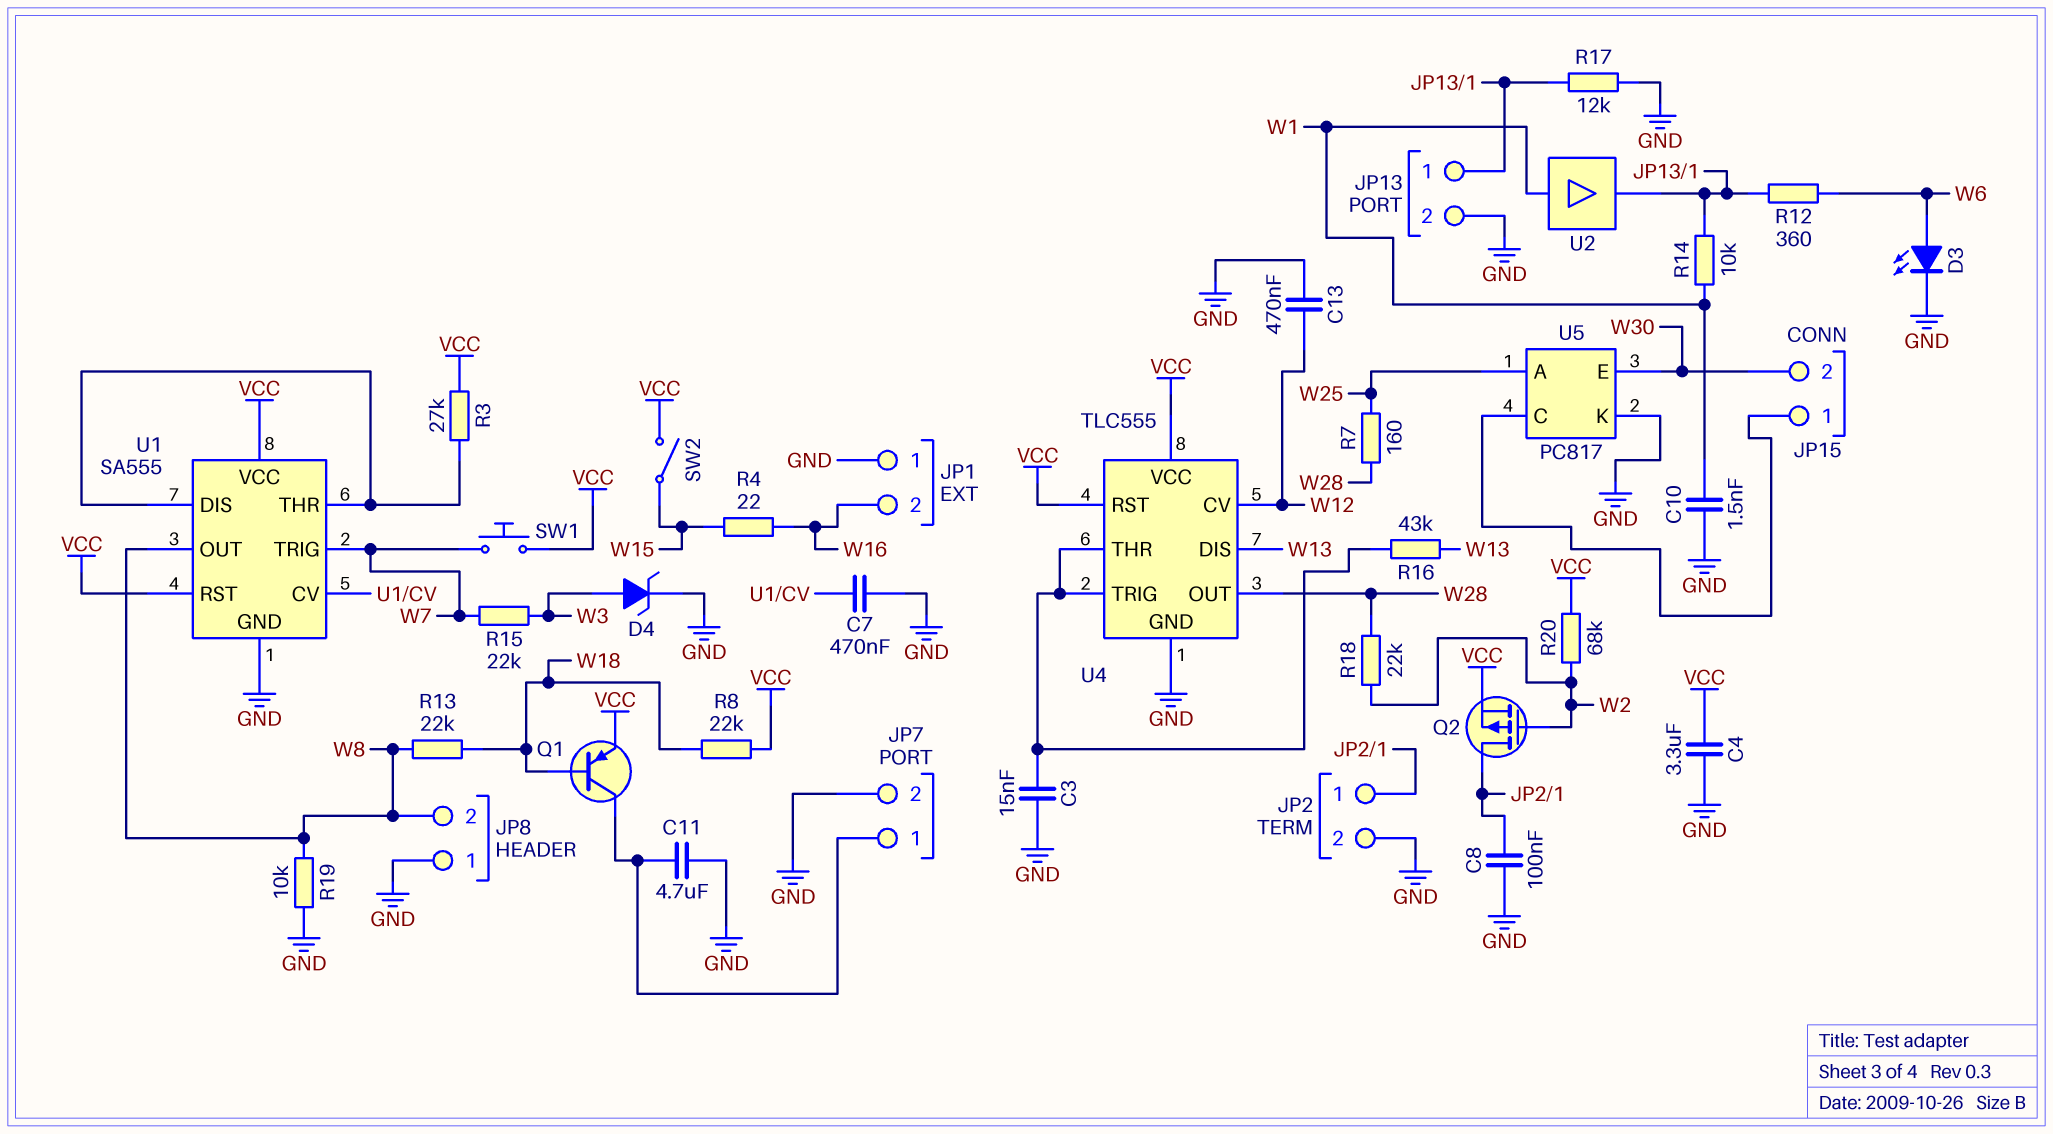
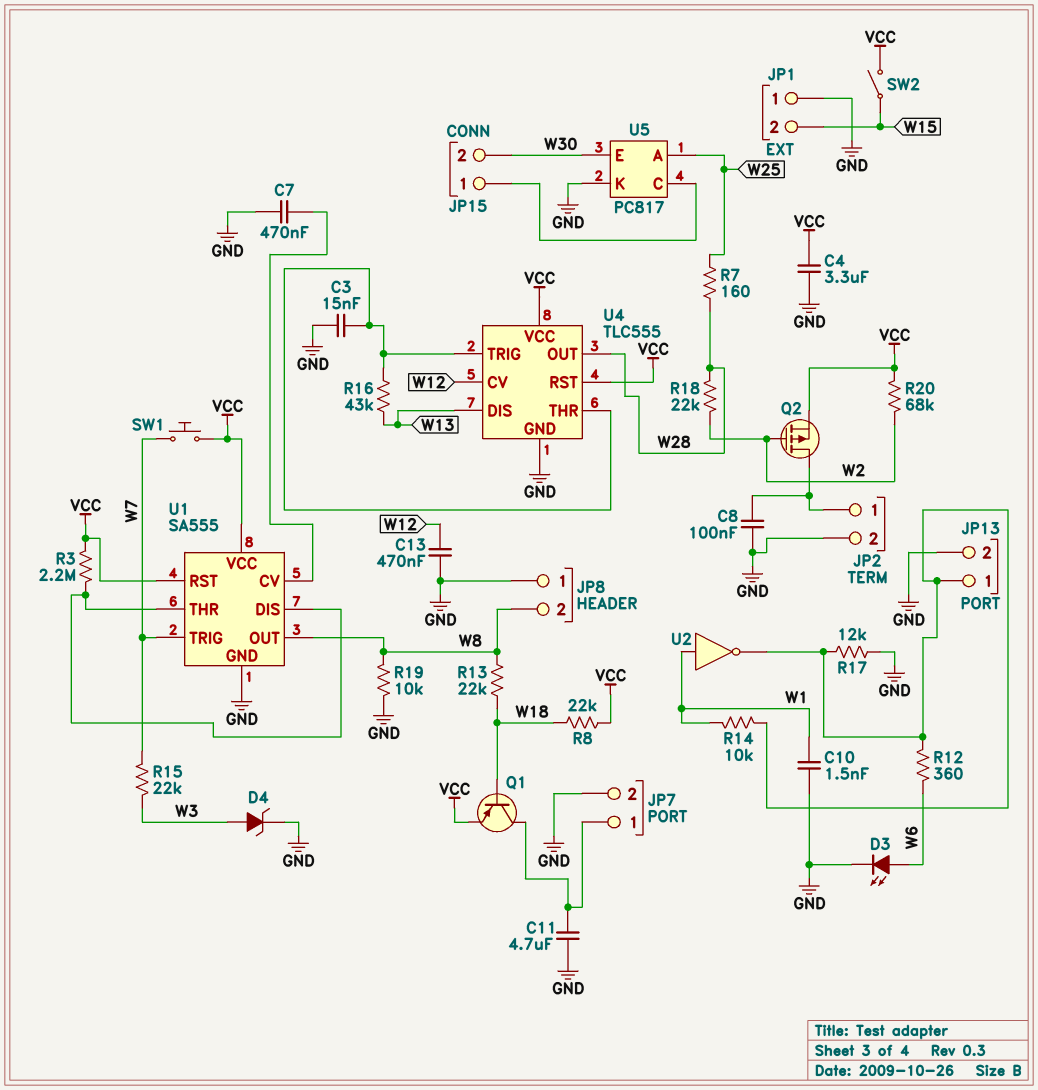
JP1 pin 2: W16 -> W15
R3: 27k (U1/DIS, VCC) -> 2.2M (U1/DIS, VCC)
R4: 22 (W15, W16) -> none
U2: buffer (in W1, out JP13/1) -> NOT (in W1, out JP13/1)

